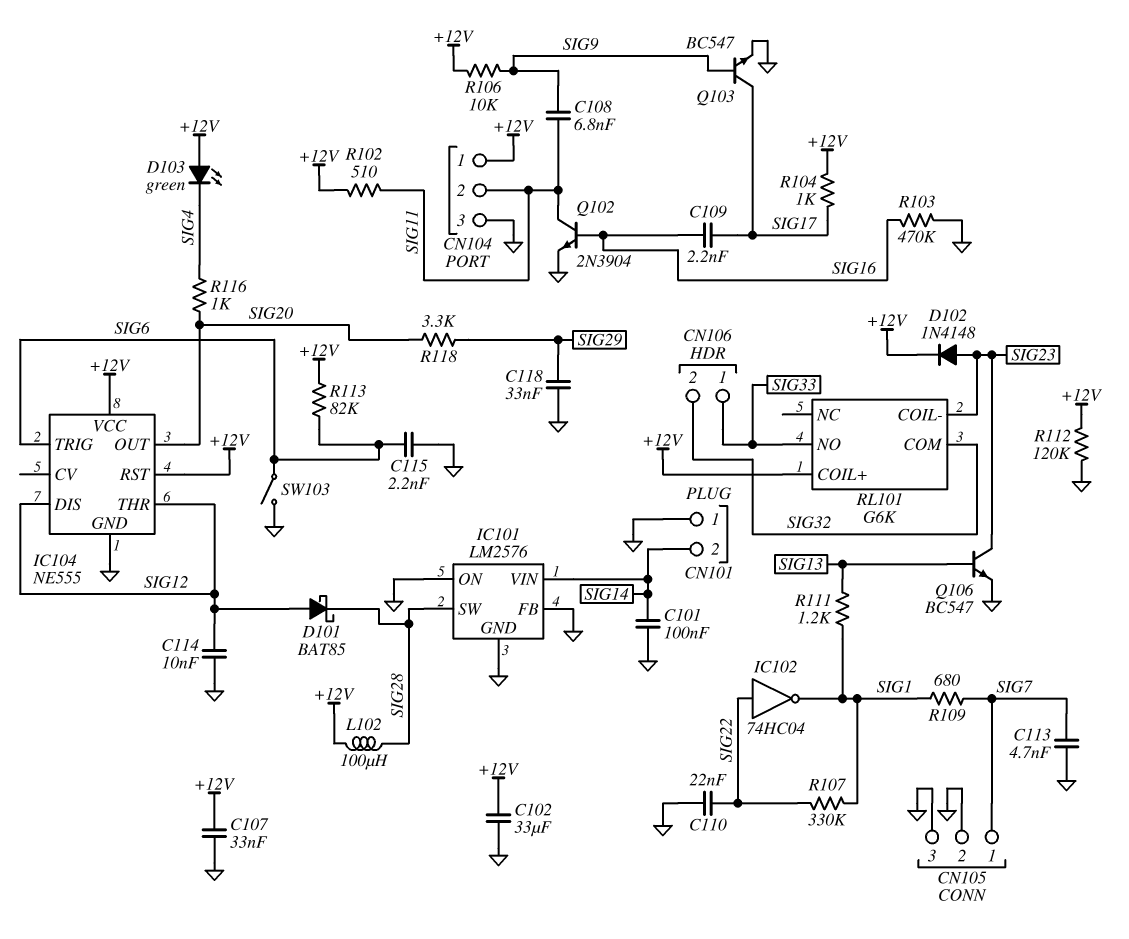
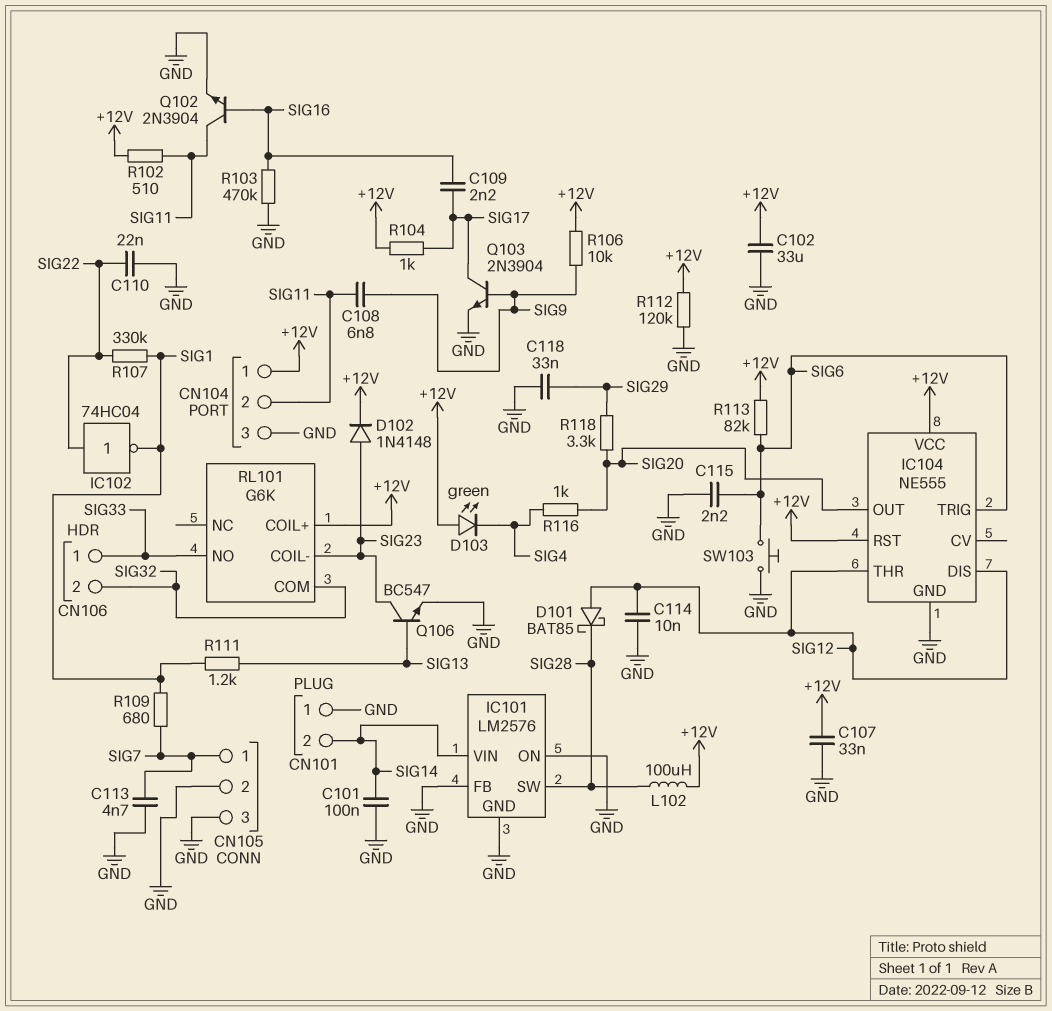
Q103: NPN BC547 (B SIG9, C SIG17, E GND) -> NPN 2N3904 (B SIG9, C SIG17, E GND)
SW103: switch (GND, SIG6) -> button (GND, SIG6)

